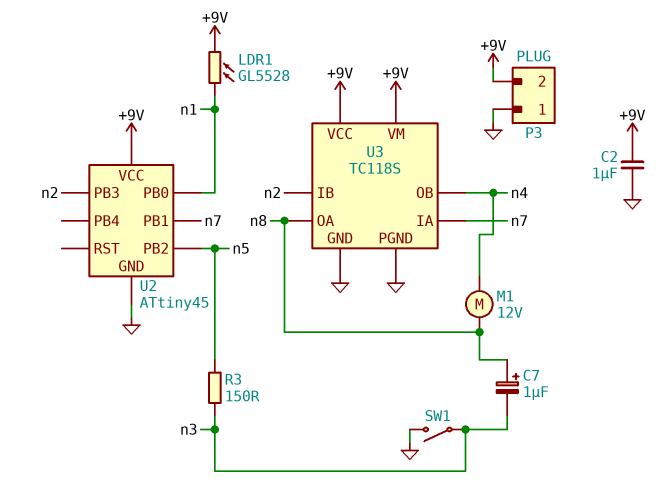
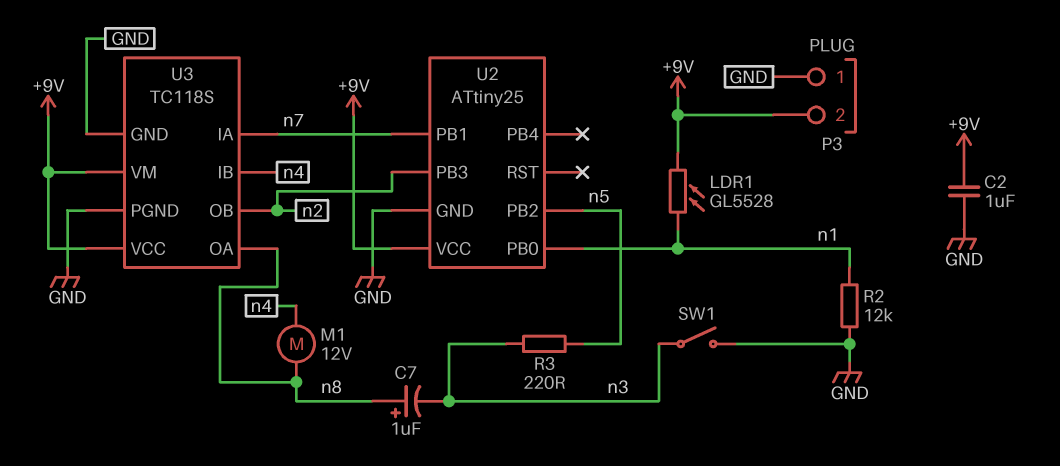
R2: none -> 12k (GND, n1)
R3: 150 (n3, n5) -> 220 (n3, n5)
U2: ATtiny45 -> ATtiny25
U3 pin IB: n2 -> n4
U3 pin OB: n4 -> n2

